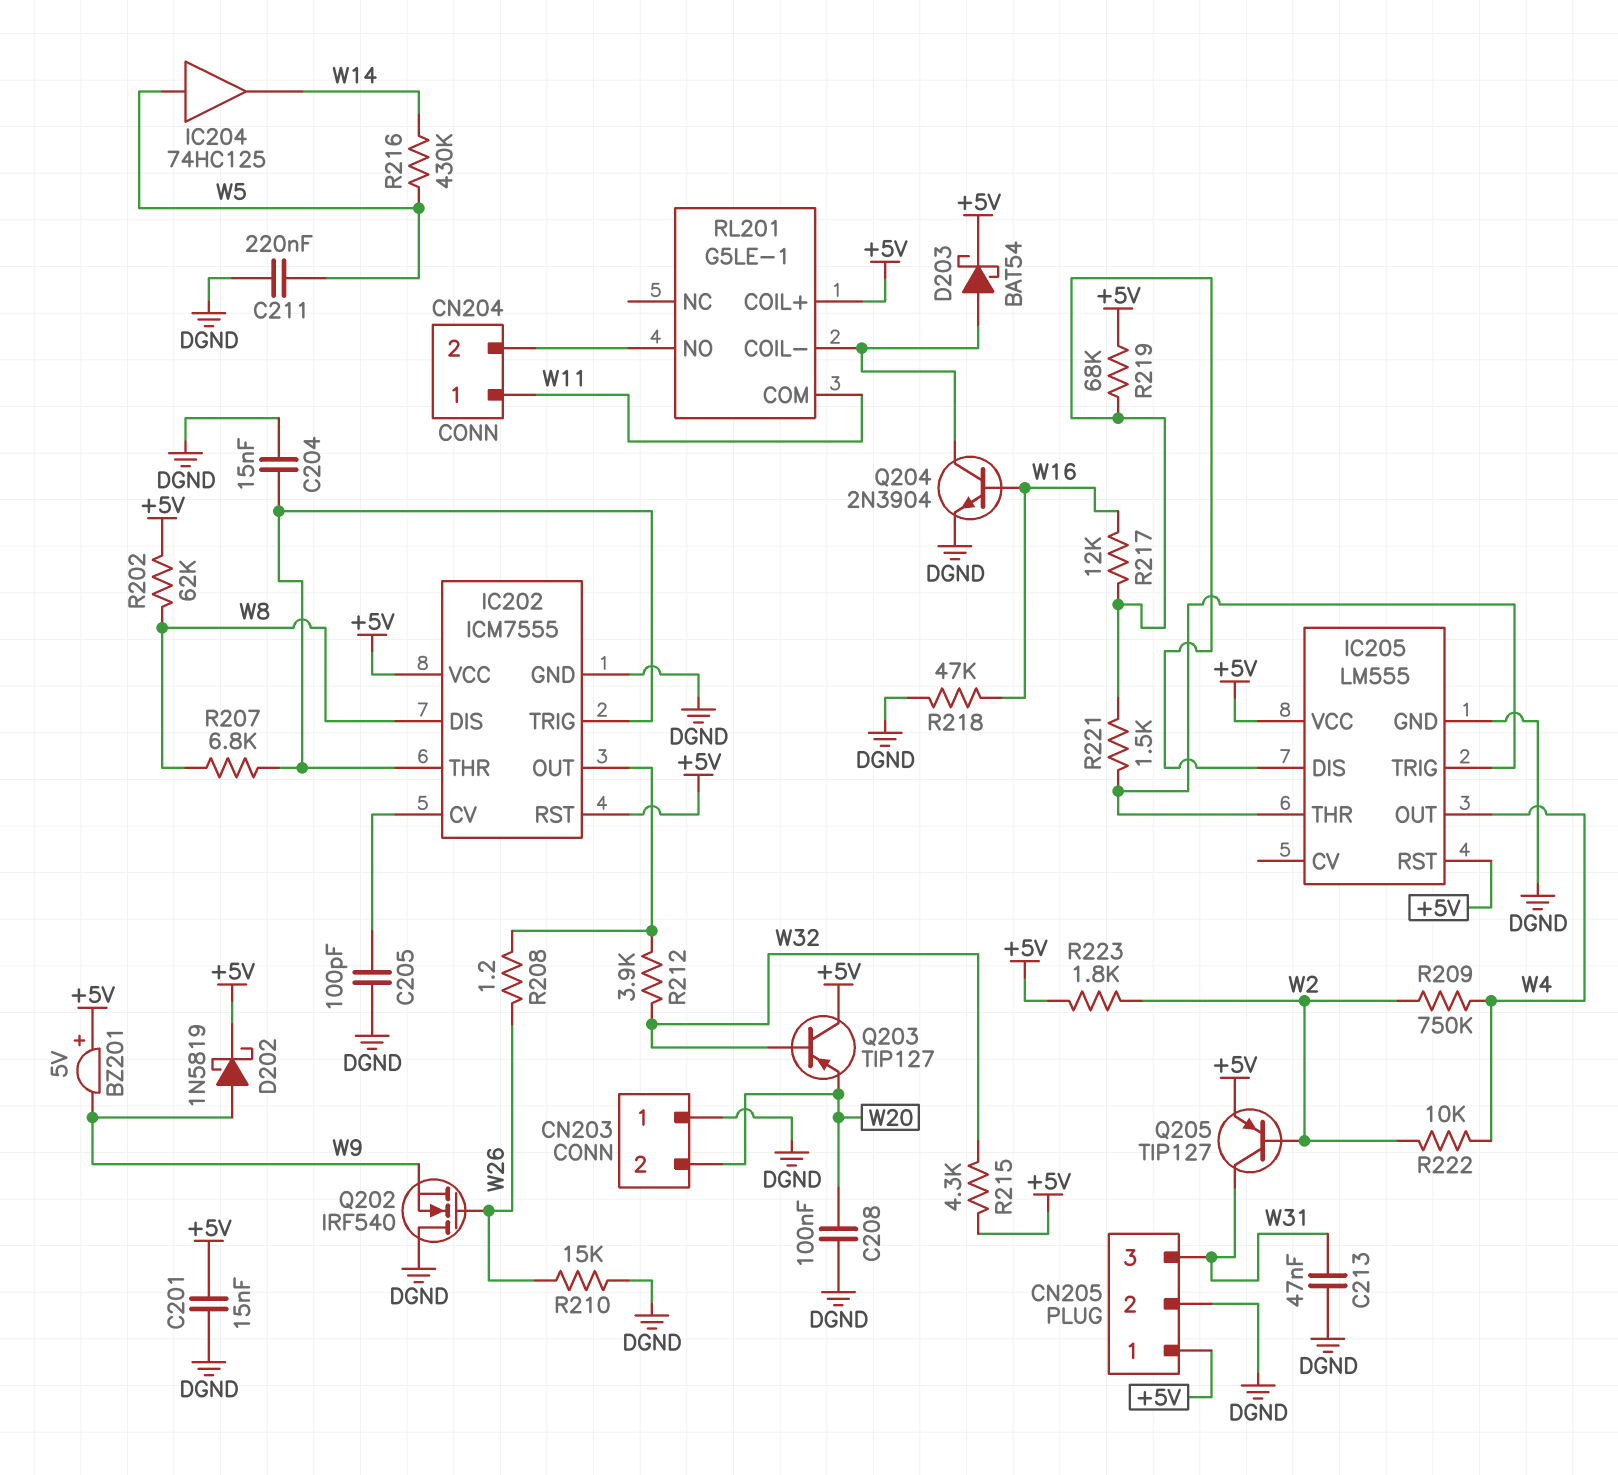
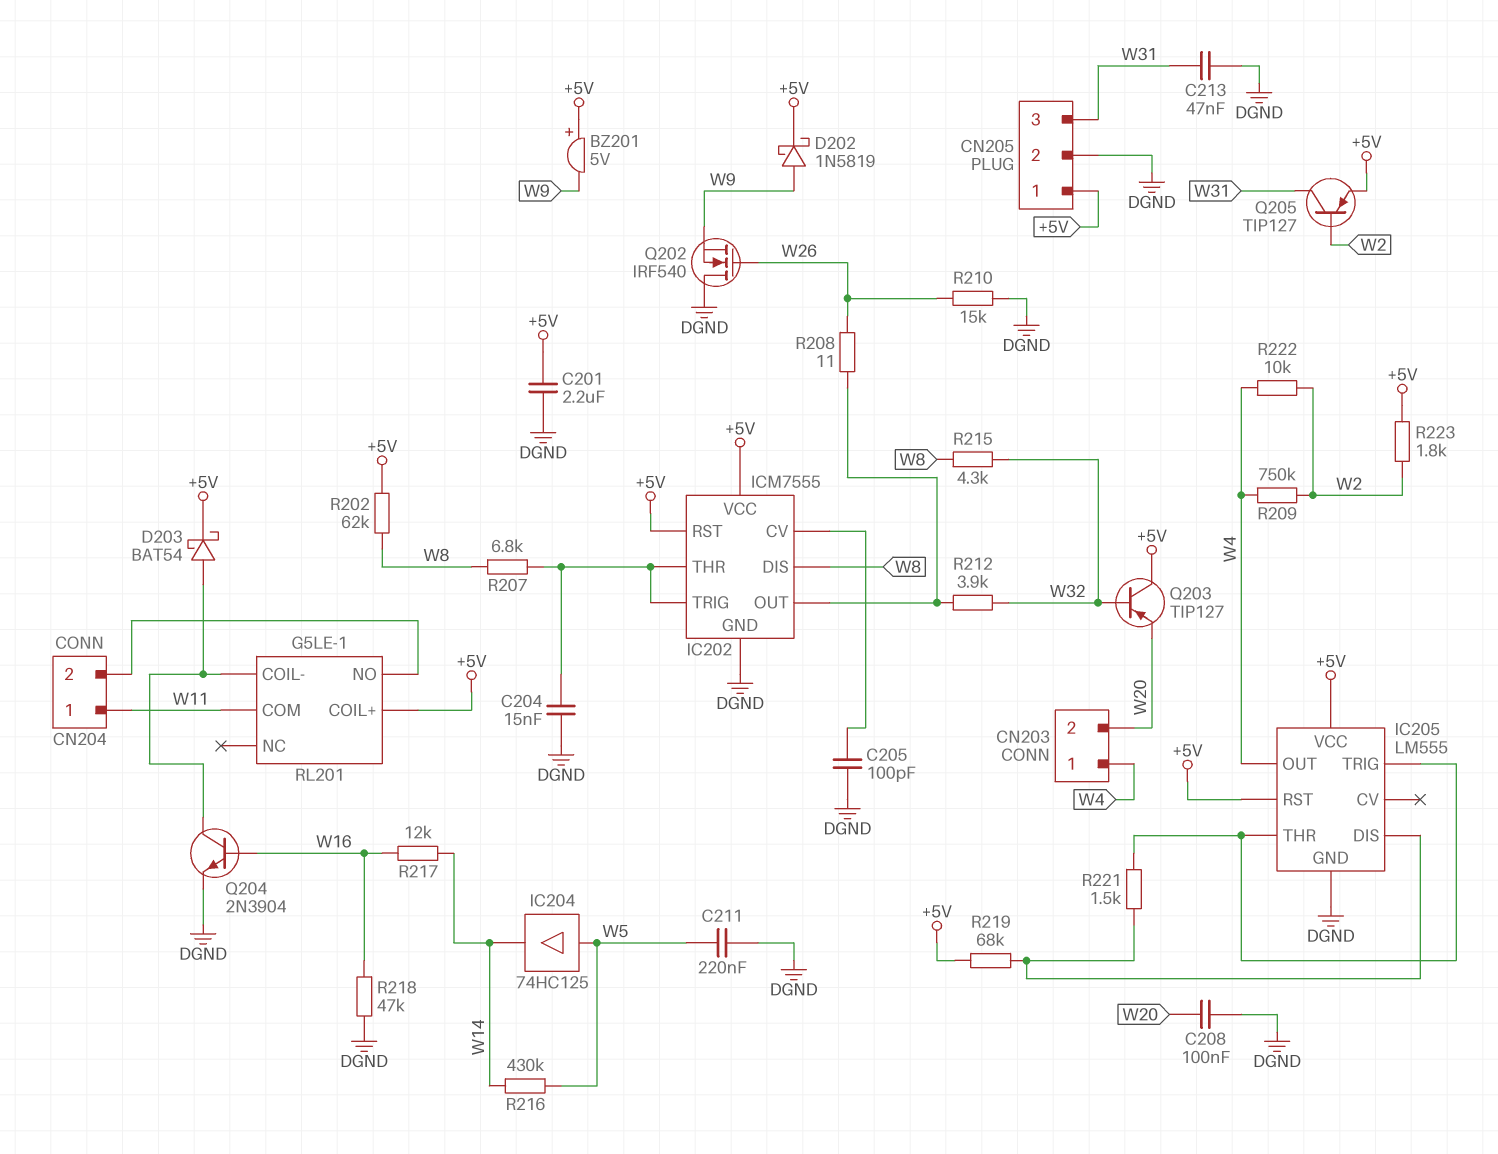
C201: 15nF (+5V, DGND) -> 2.2uF (+5V, DGND)
CN203 pin 1: DGND -> W4
R208: 1.2 (IC202/OUT, W26) -> 11 (IC202/OUT, W26)
R215: 4.3k (+5V, W32) -> 4.3k (W8, W32)
R217: 12k (IC205/DIS, W16) -> 12k (W14, W16)

